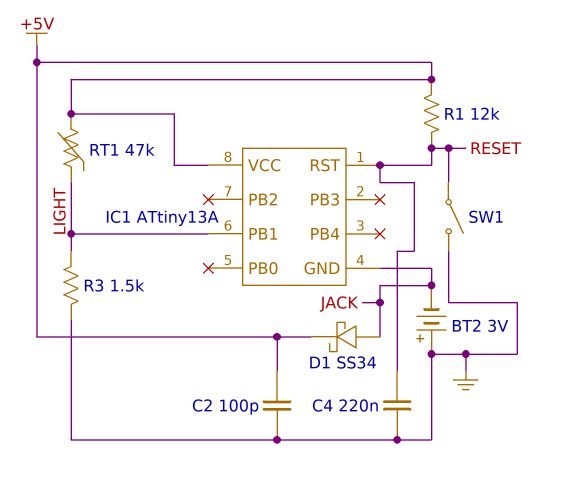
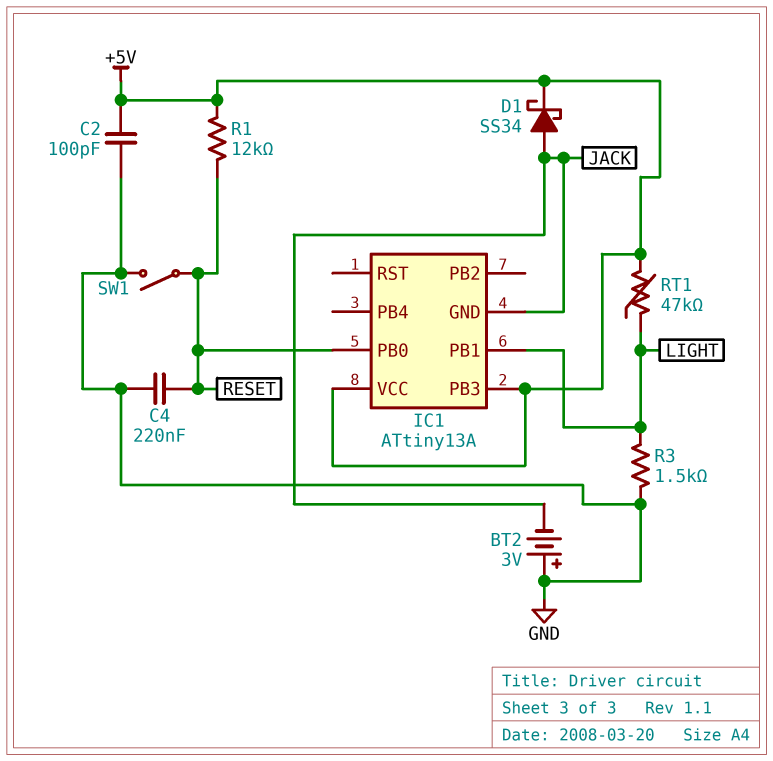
IC1 pin PB0: none -> RESET
IC1 pin PB3: none -> +5V
IC1 pin RST: RESET -> none

